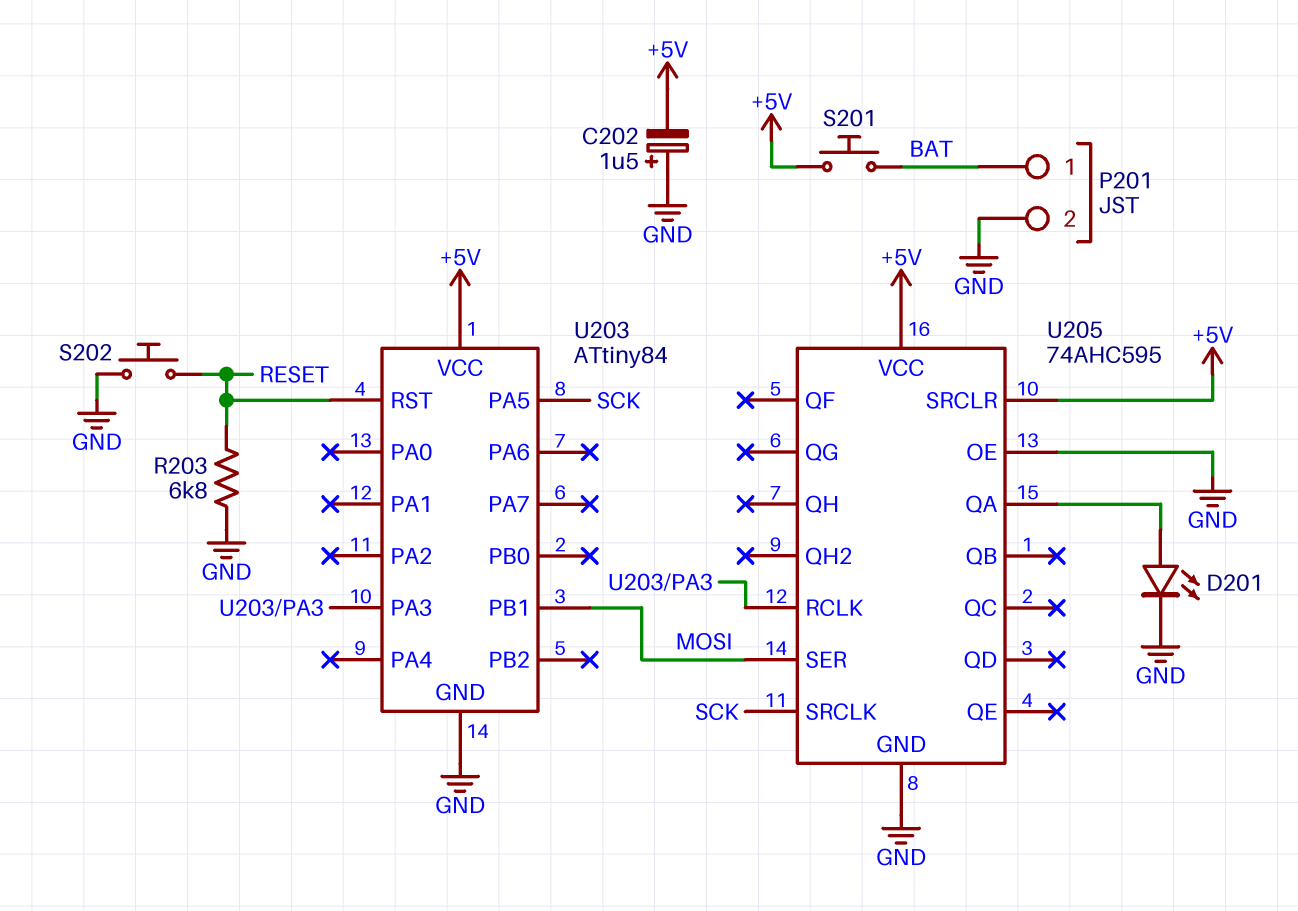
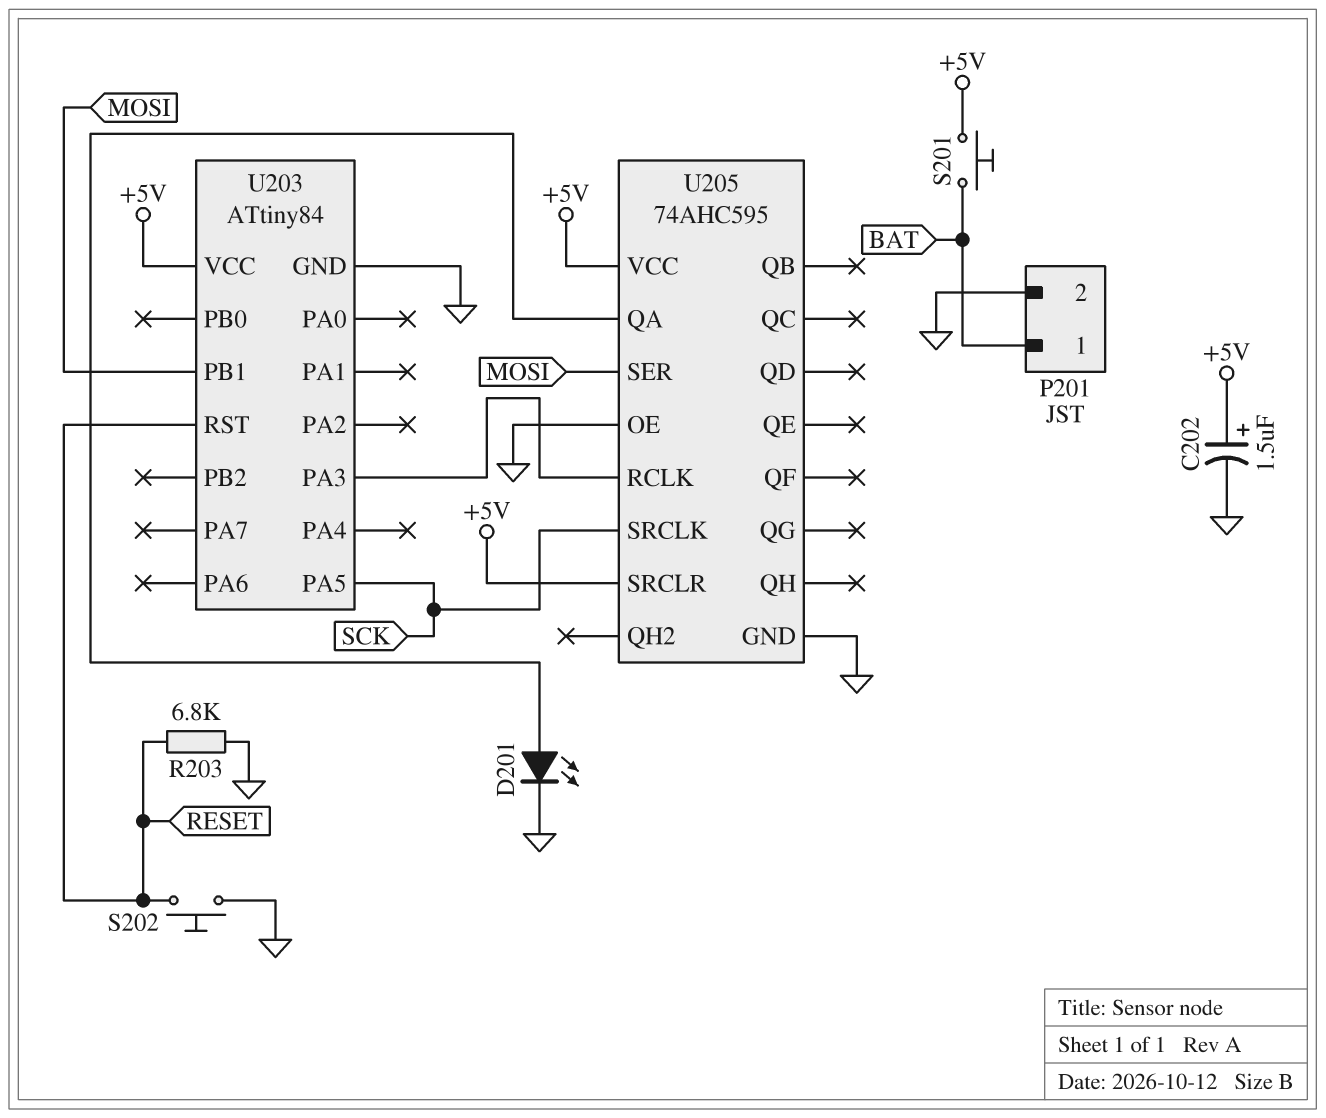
C202: 1.5uF (plus GND, minus +5V) -> 1.5uF (plus +5V, minus GND)

